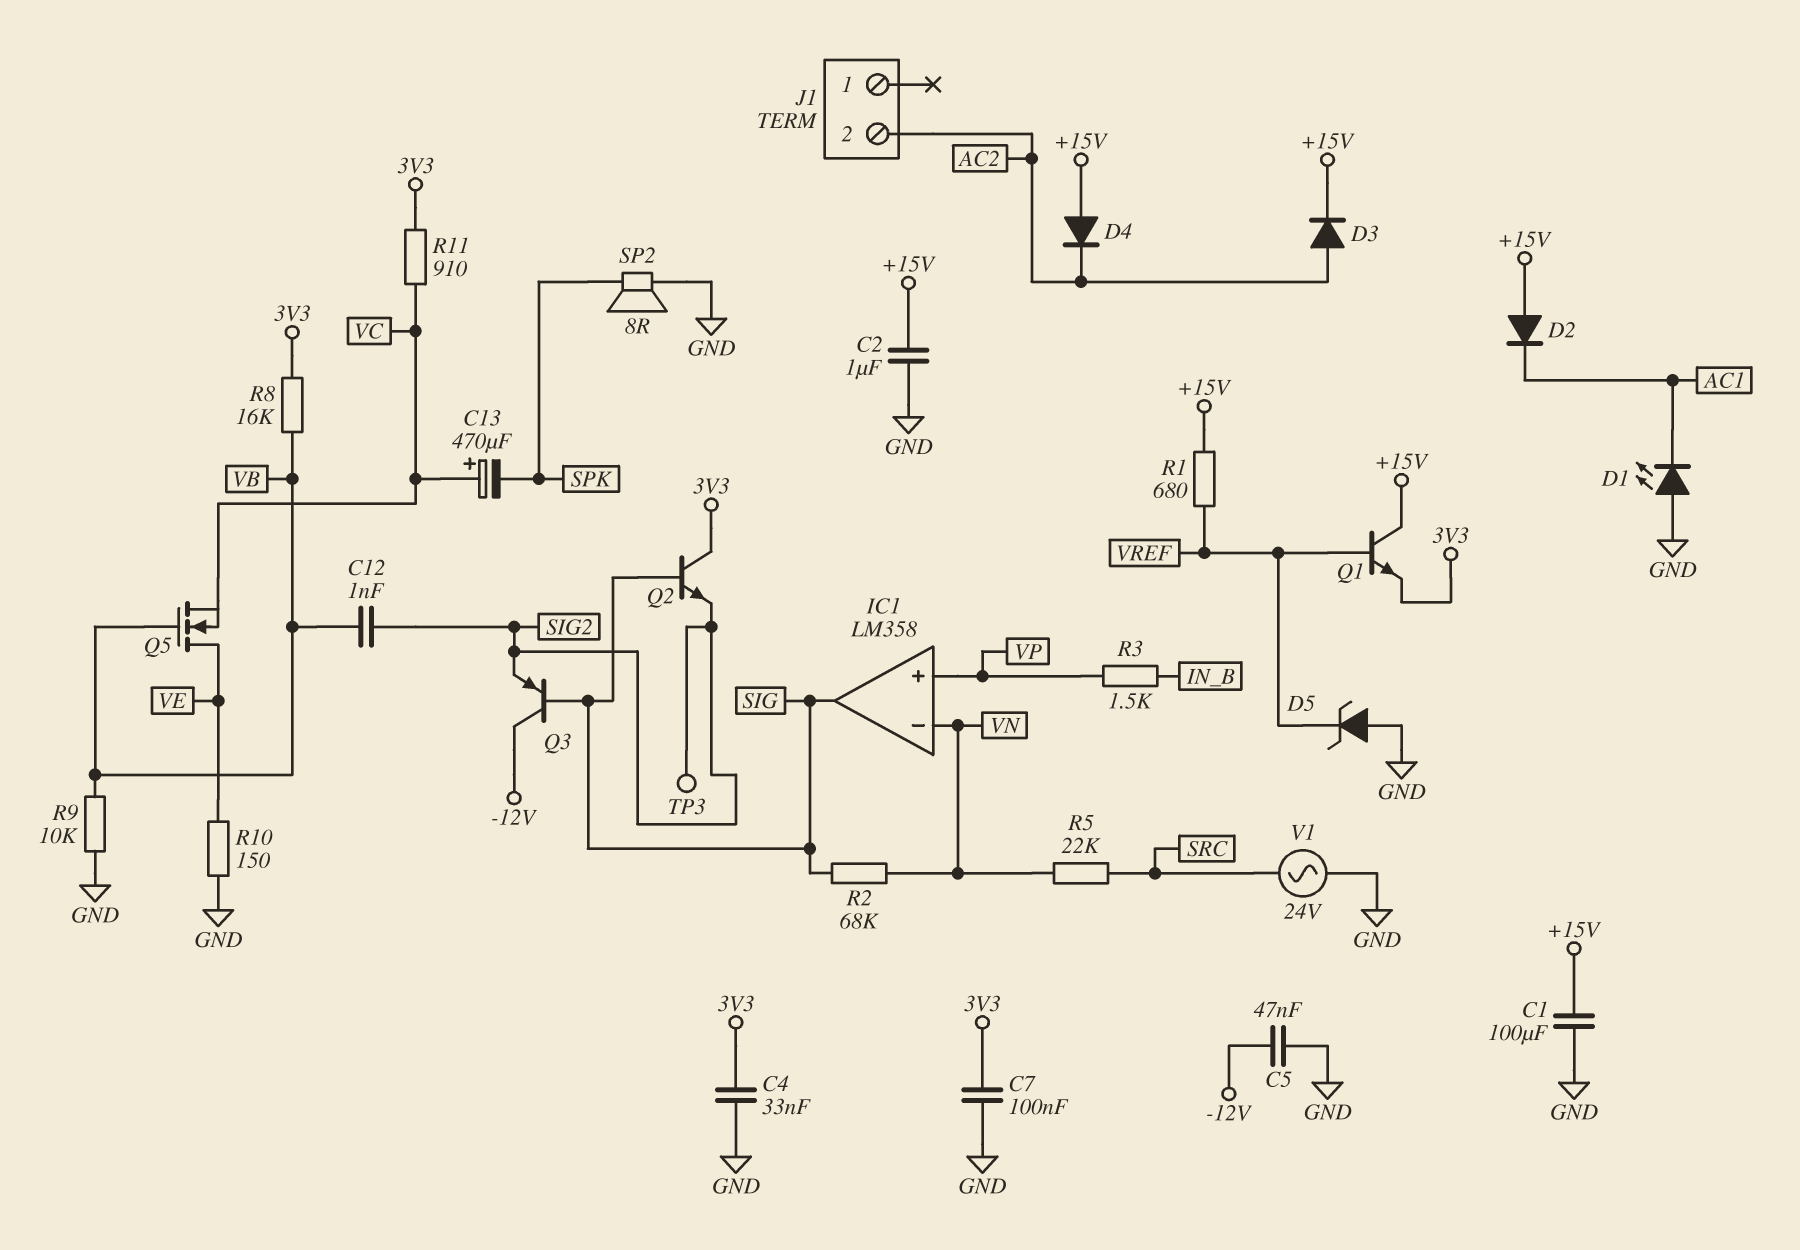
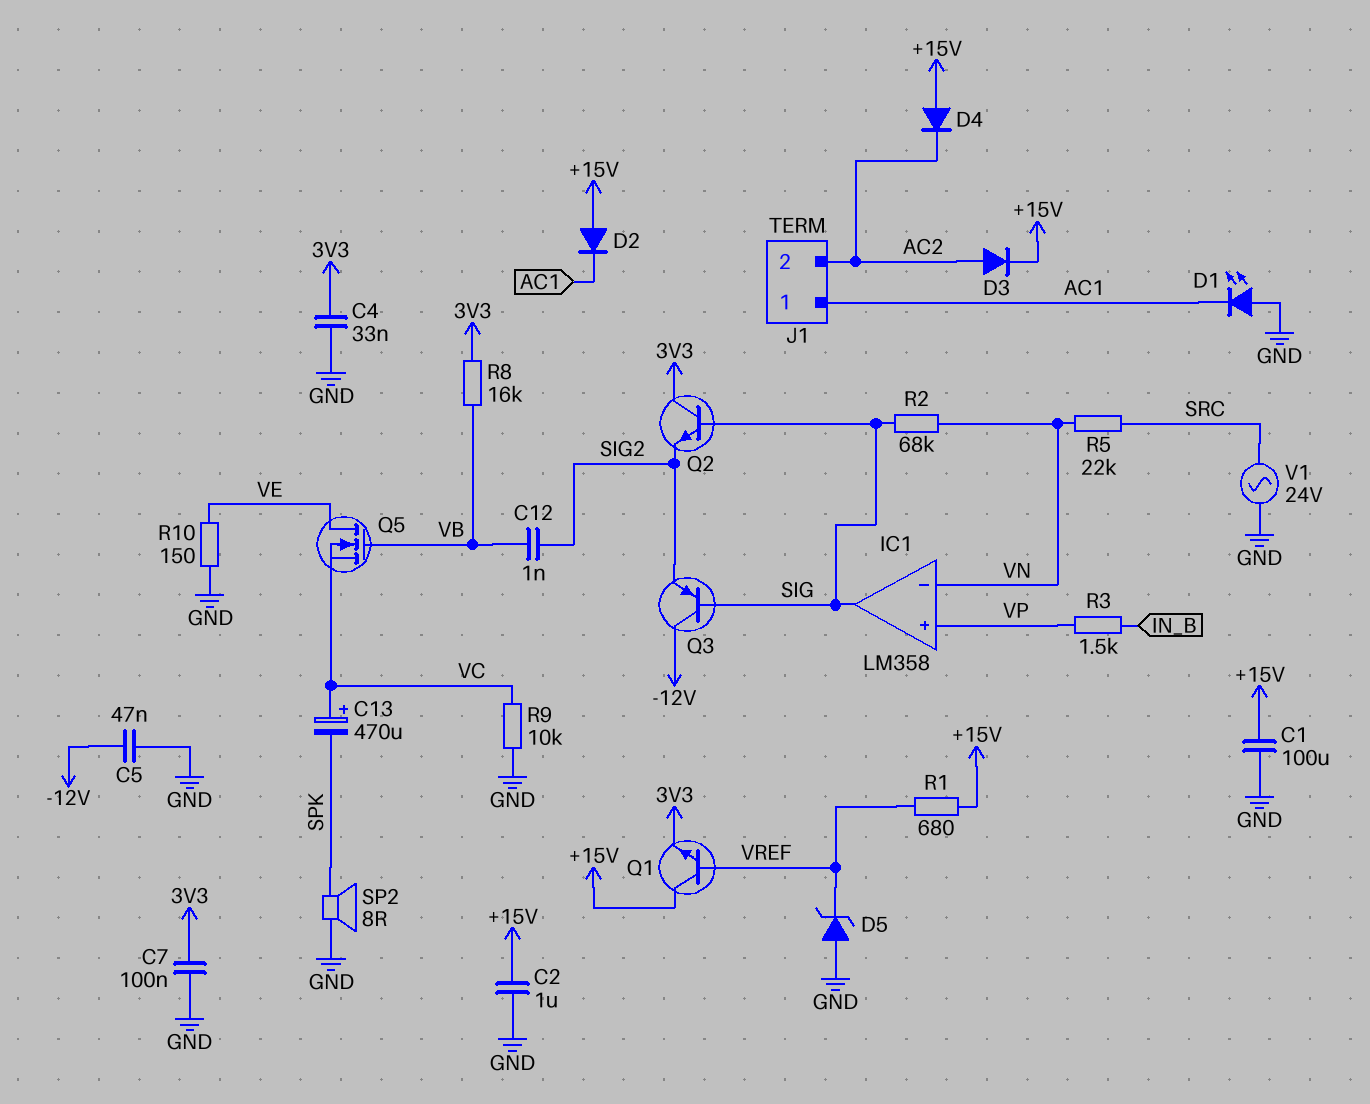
J1 pin 1: none -> AC1
R9: 10k (GND, VB) -> 10k (GND, VC)
R11: 910 (3V3, VC) -> none
TP3: test point (SIG2) -> none

